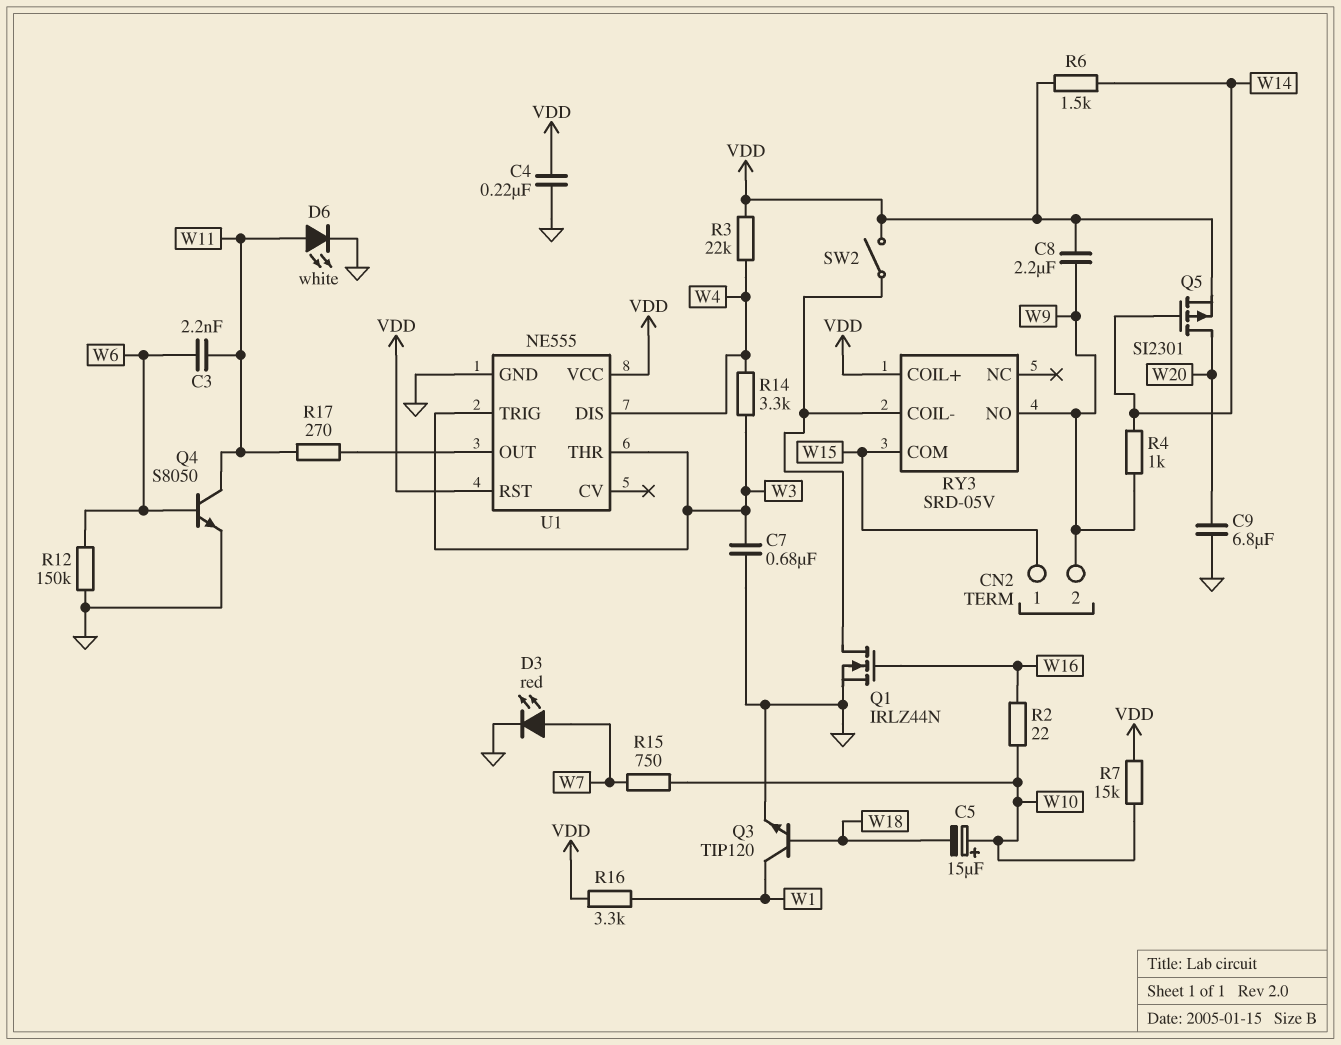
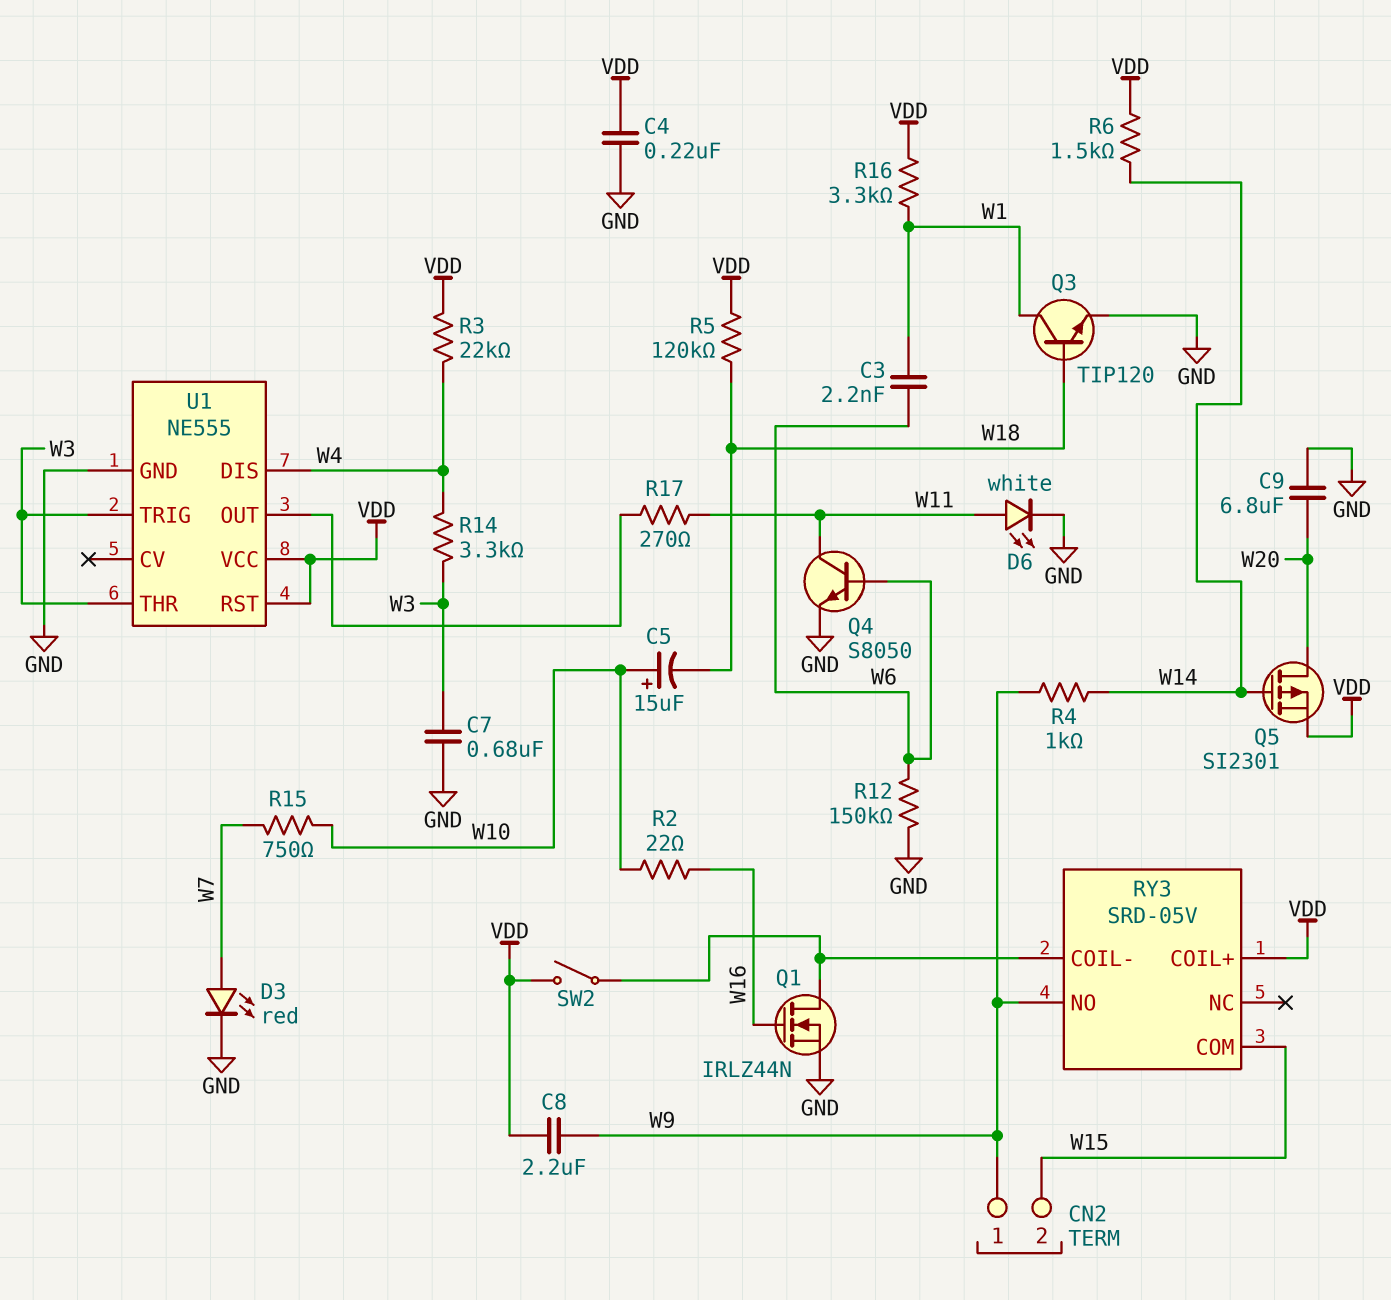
C3: 2.2nF (W6, W11) -> 2.2nF (W1, W6)
CN2 pin 1: W15 -> W9
CN2 pin 2: W9 -> W15
R5: none -> 120k (VDD, W18)
R7: 15k (VDD, W10) -> none

